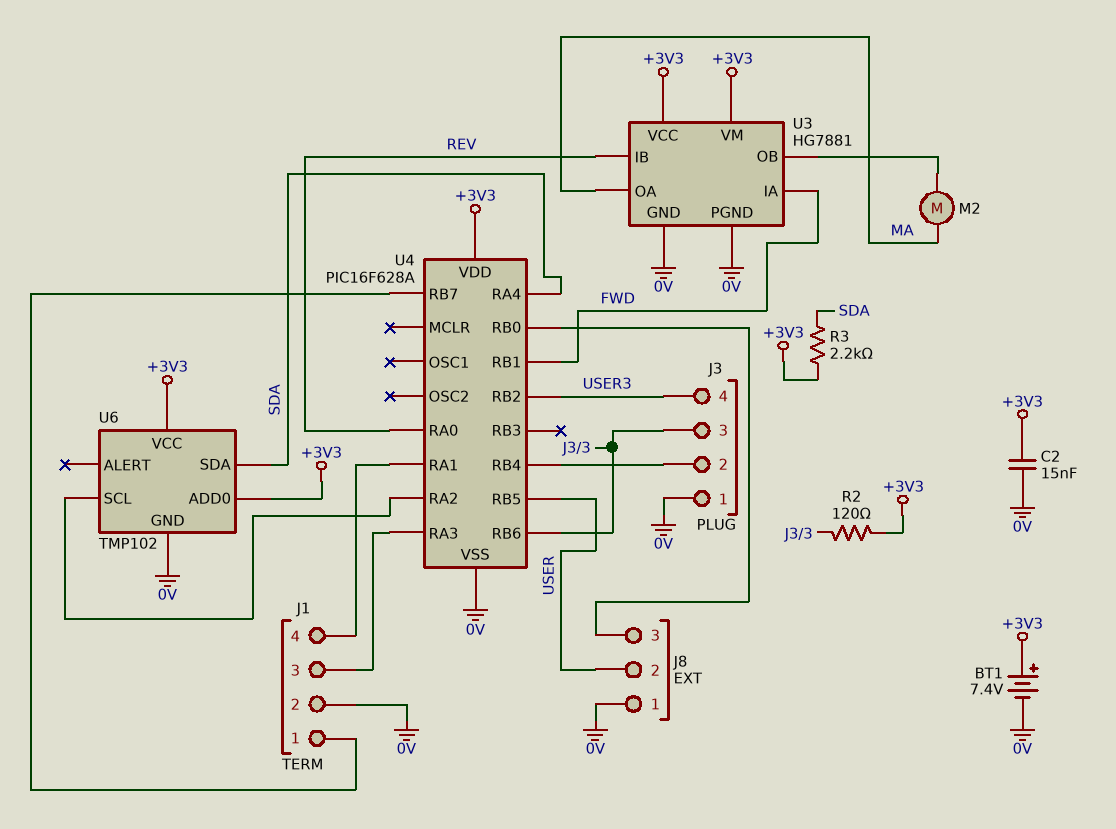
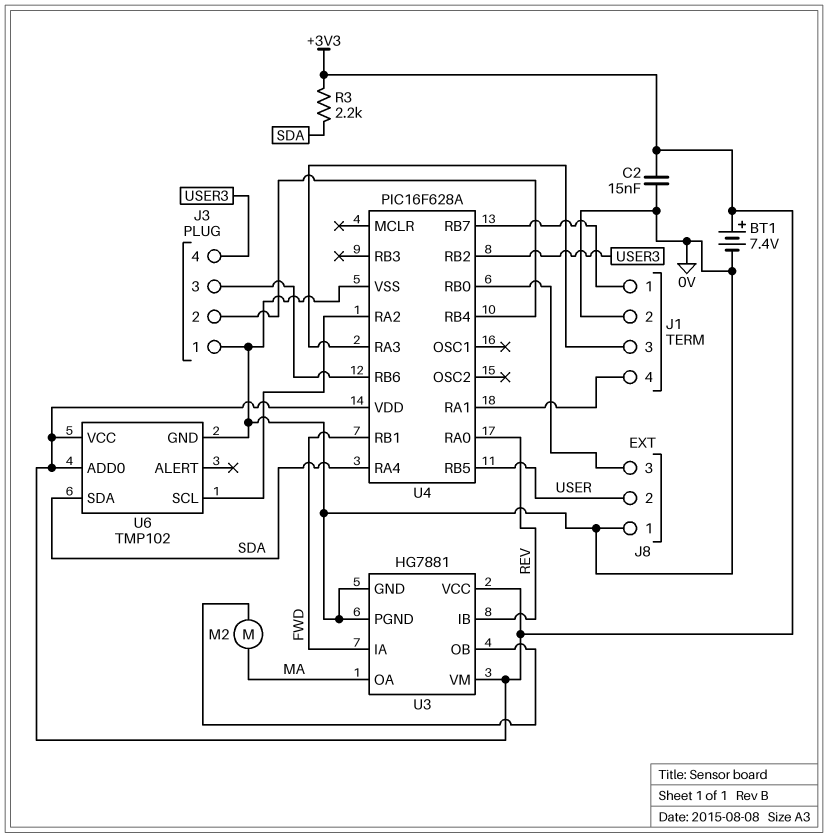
R2: 120 (+3V3, J3/3) -> none

